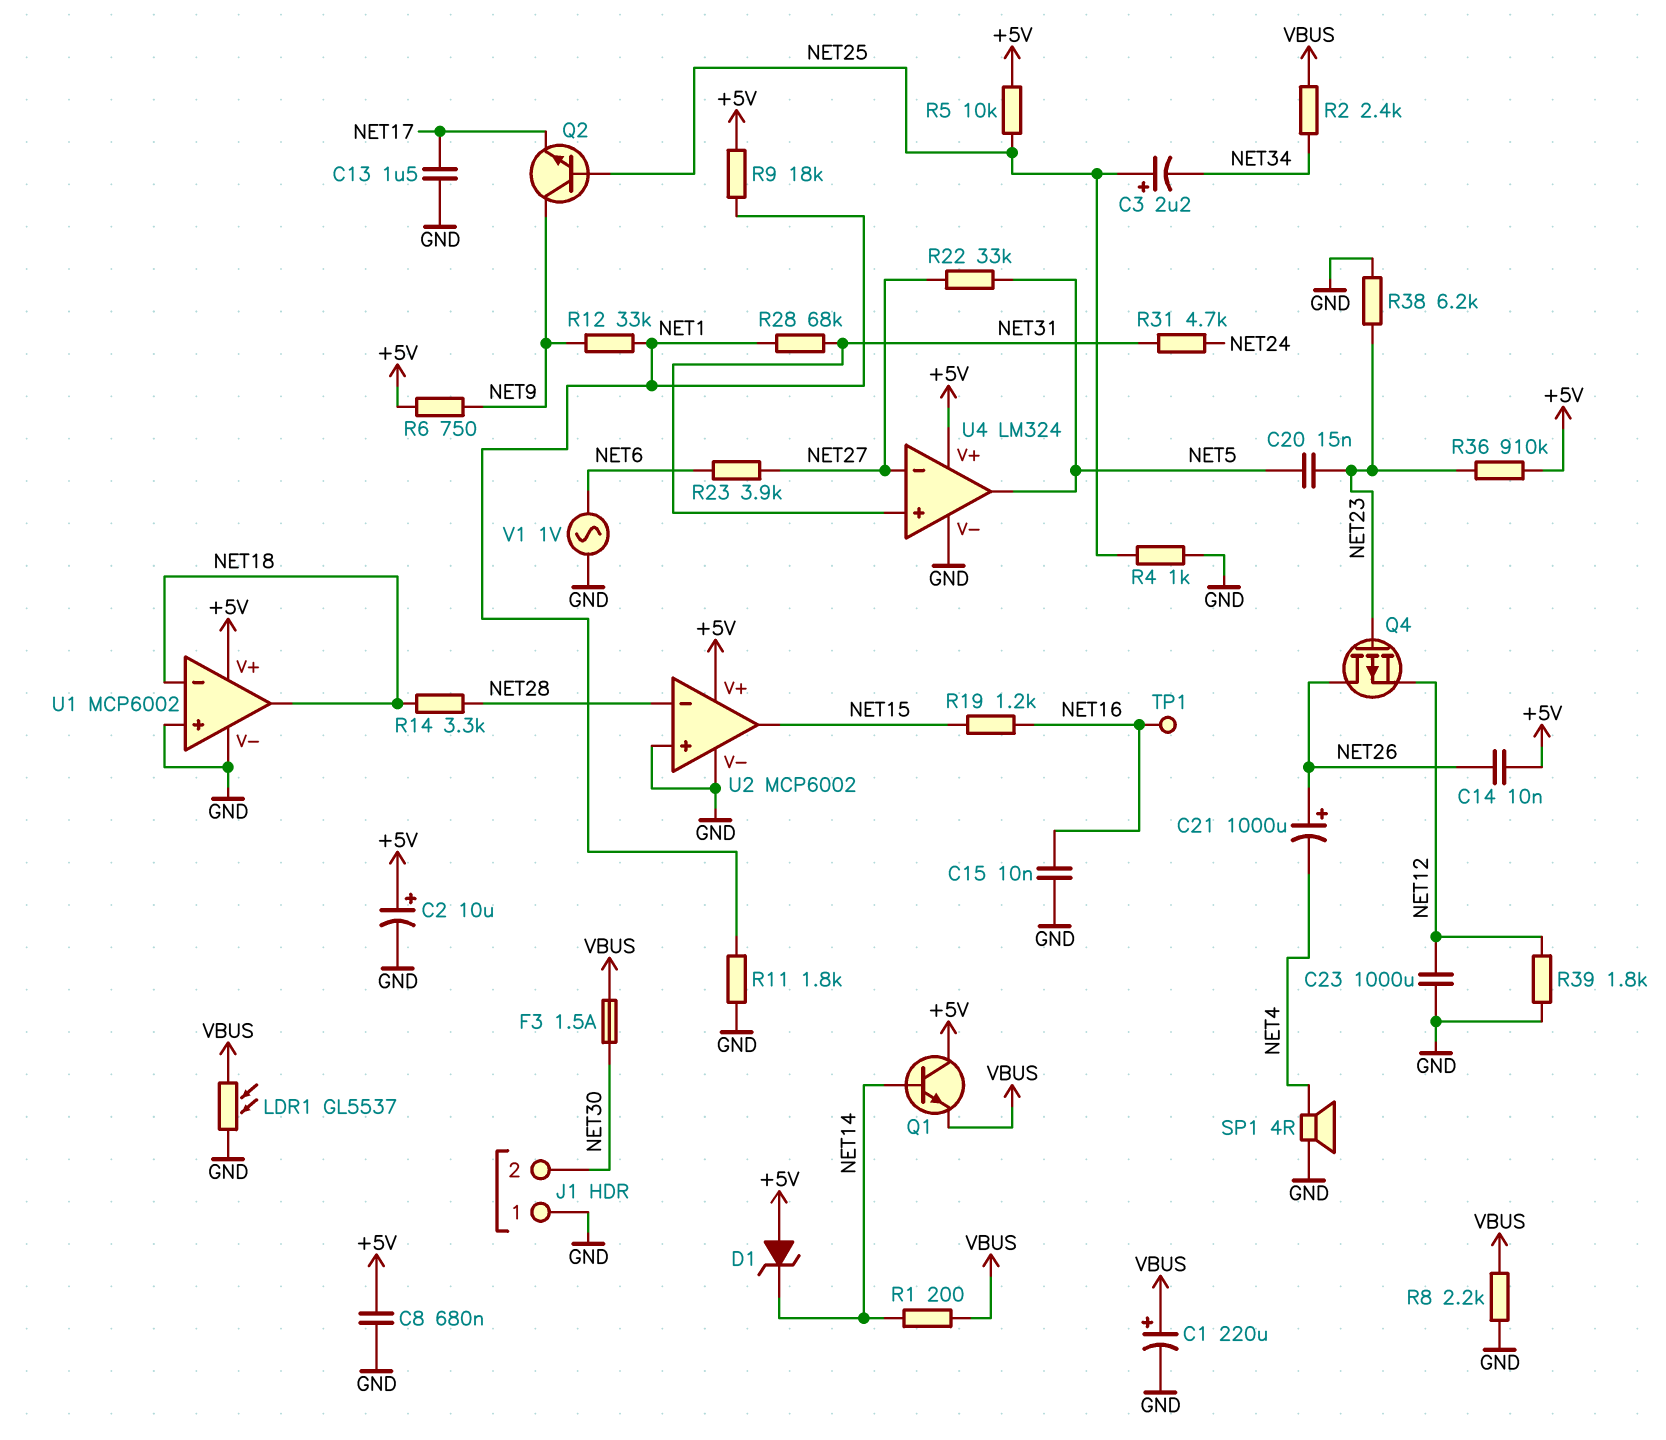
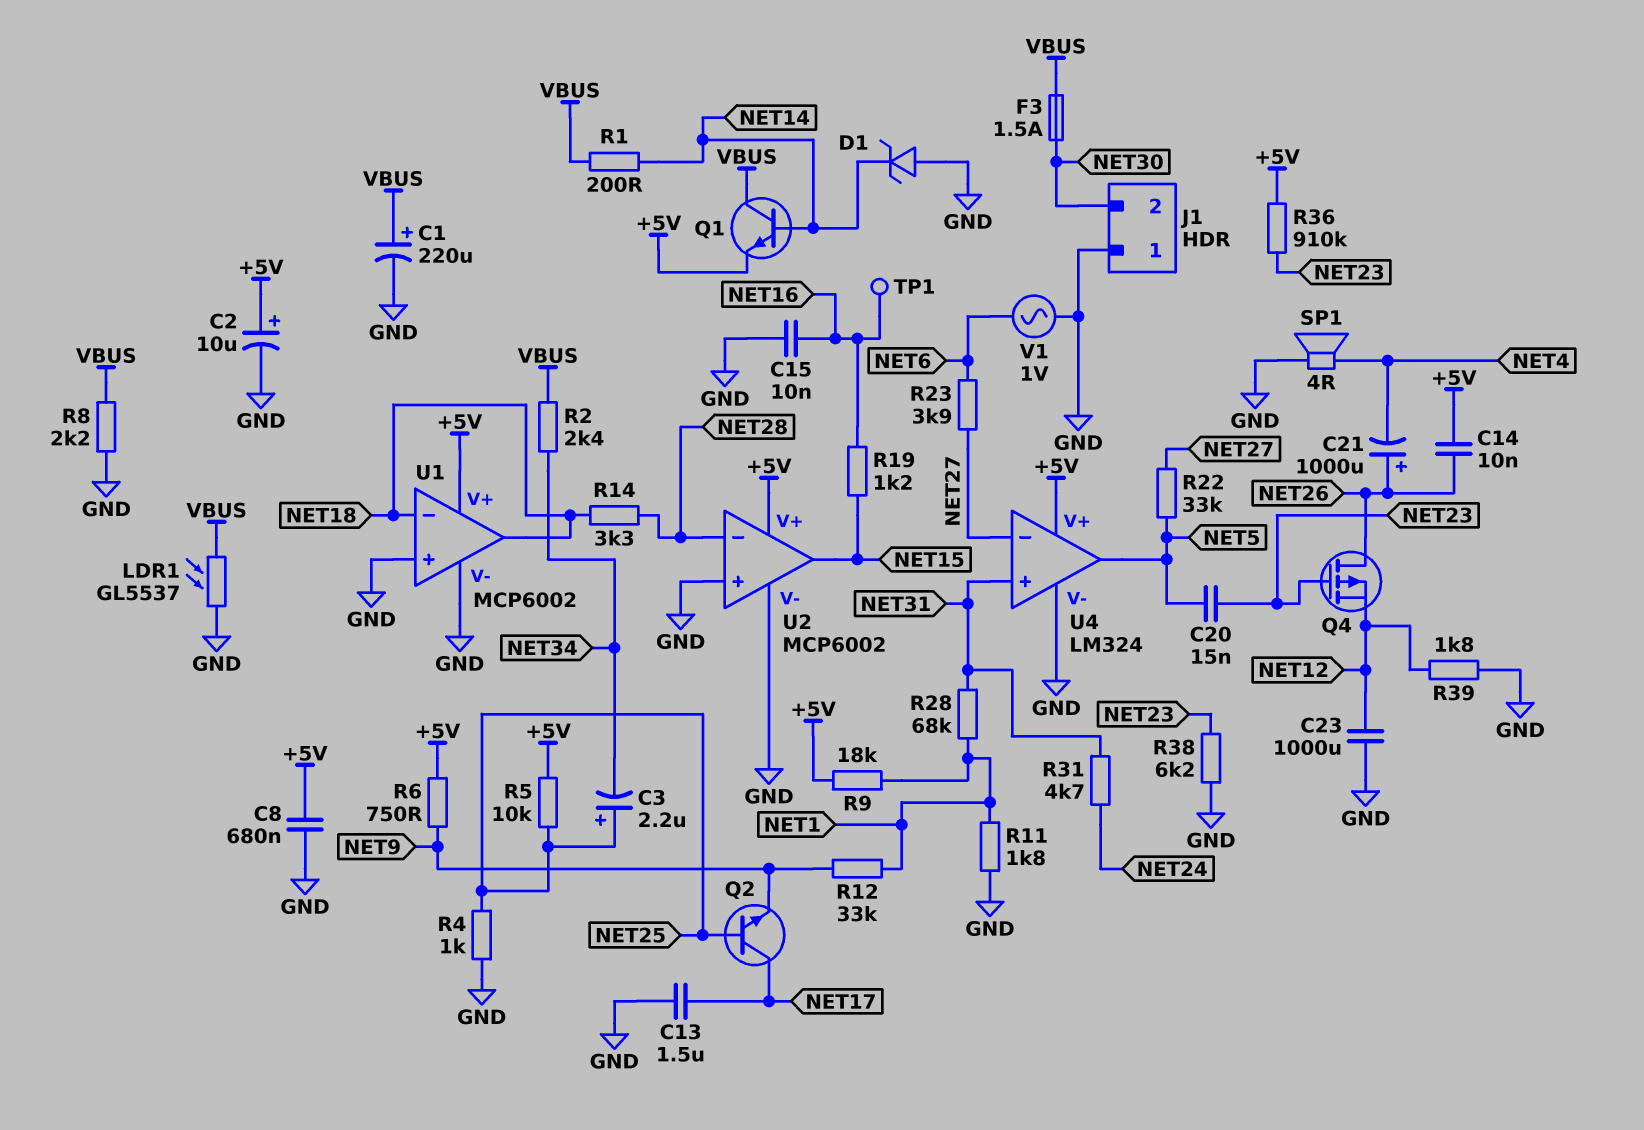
D1: zener (A +5V, K NET14) -> zener (A GND, K NET14)
Q1: NPN (B NET14, C +5V, E VBUS) -> NPN (B NET14, C VBUS, E +5V)
Q2: NPN (B NET25, C NET9, E NET17) -> NPN (B NET25, C NET17, E NET9)

